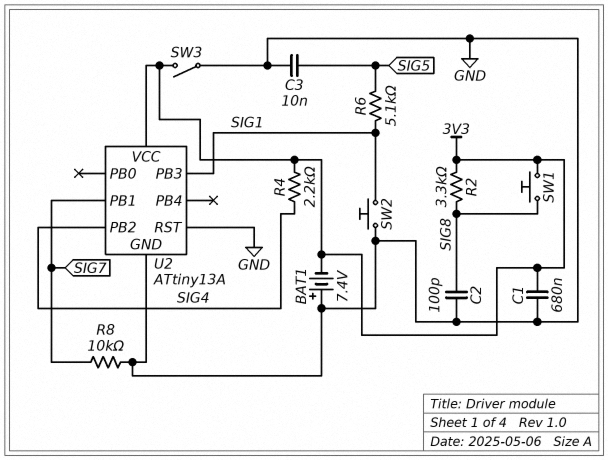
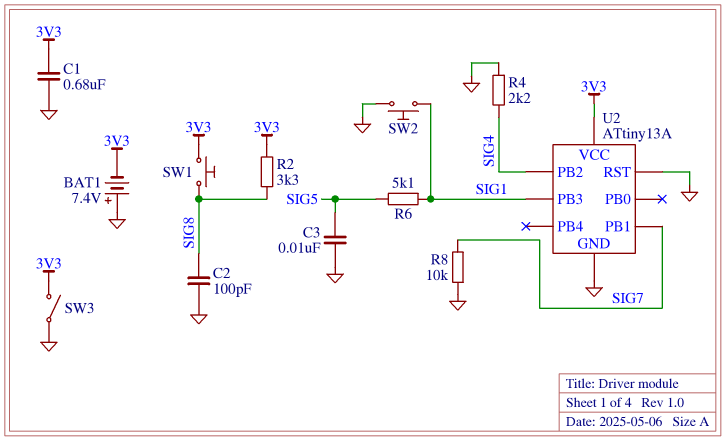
R4: 2.2k (3V3, SIG4) -> 2.2k (GND, SIG4)

